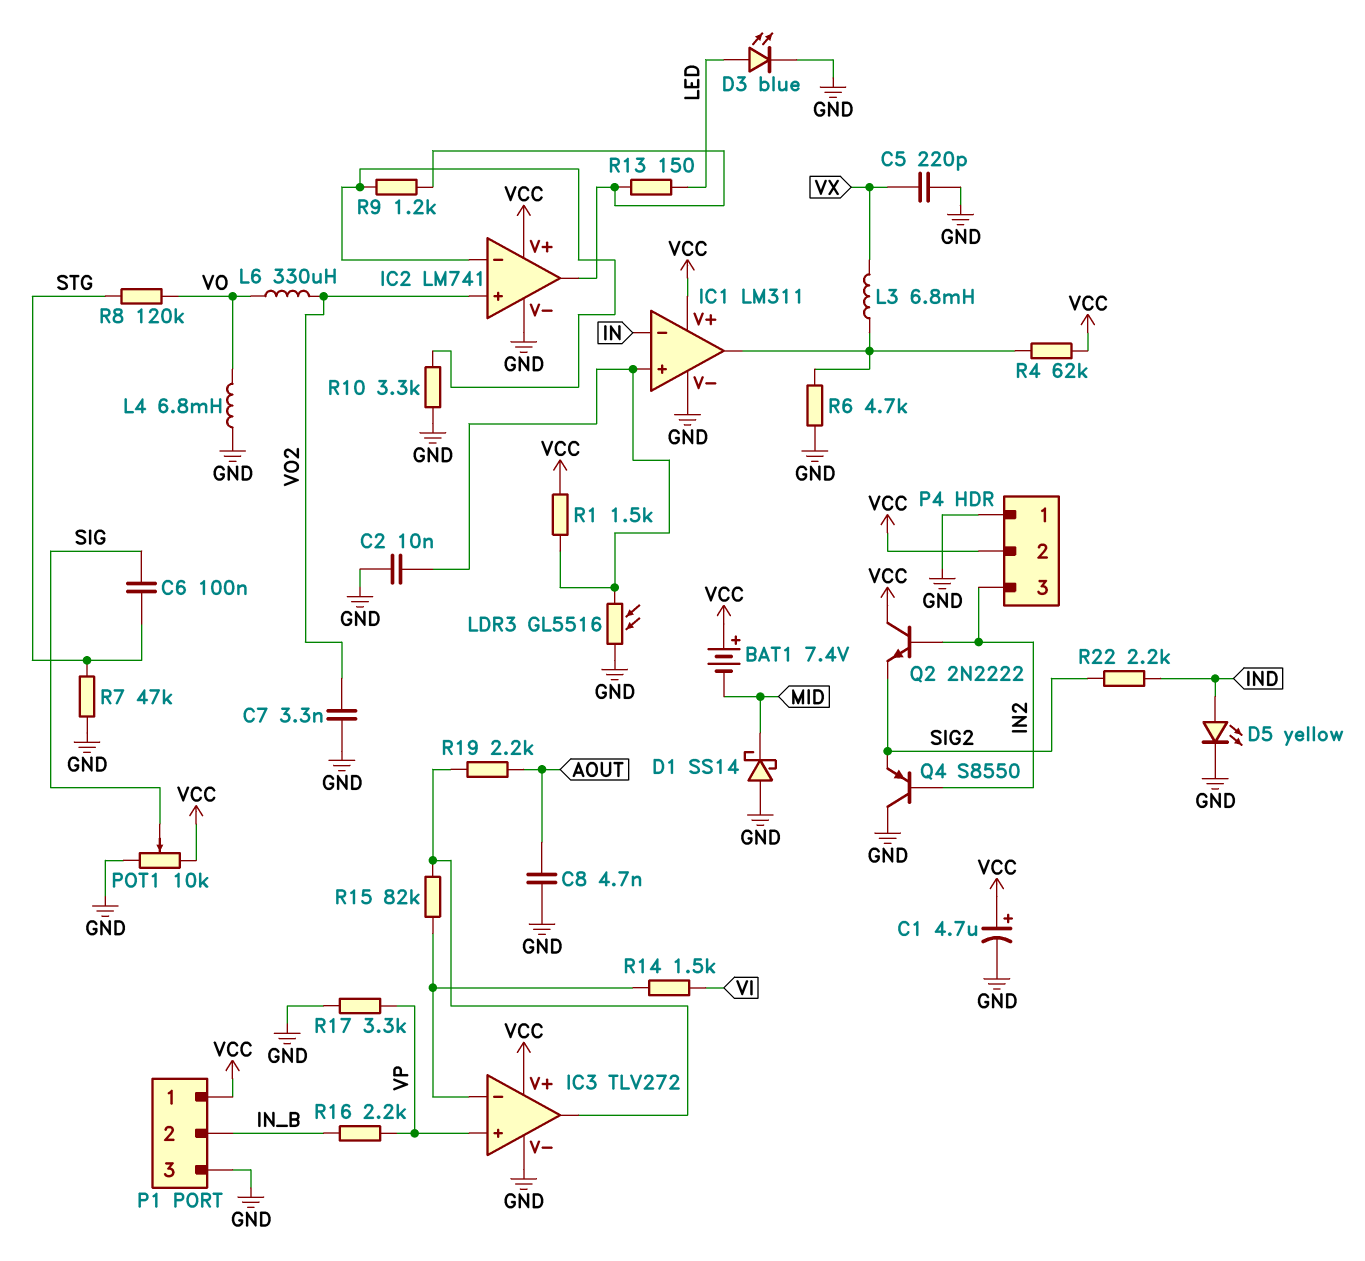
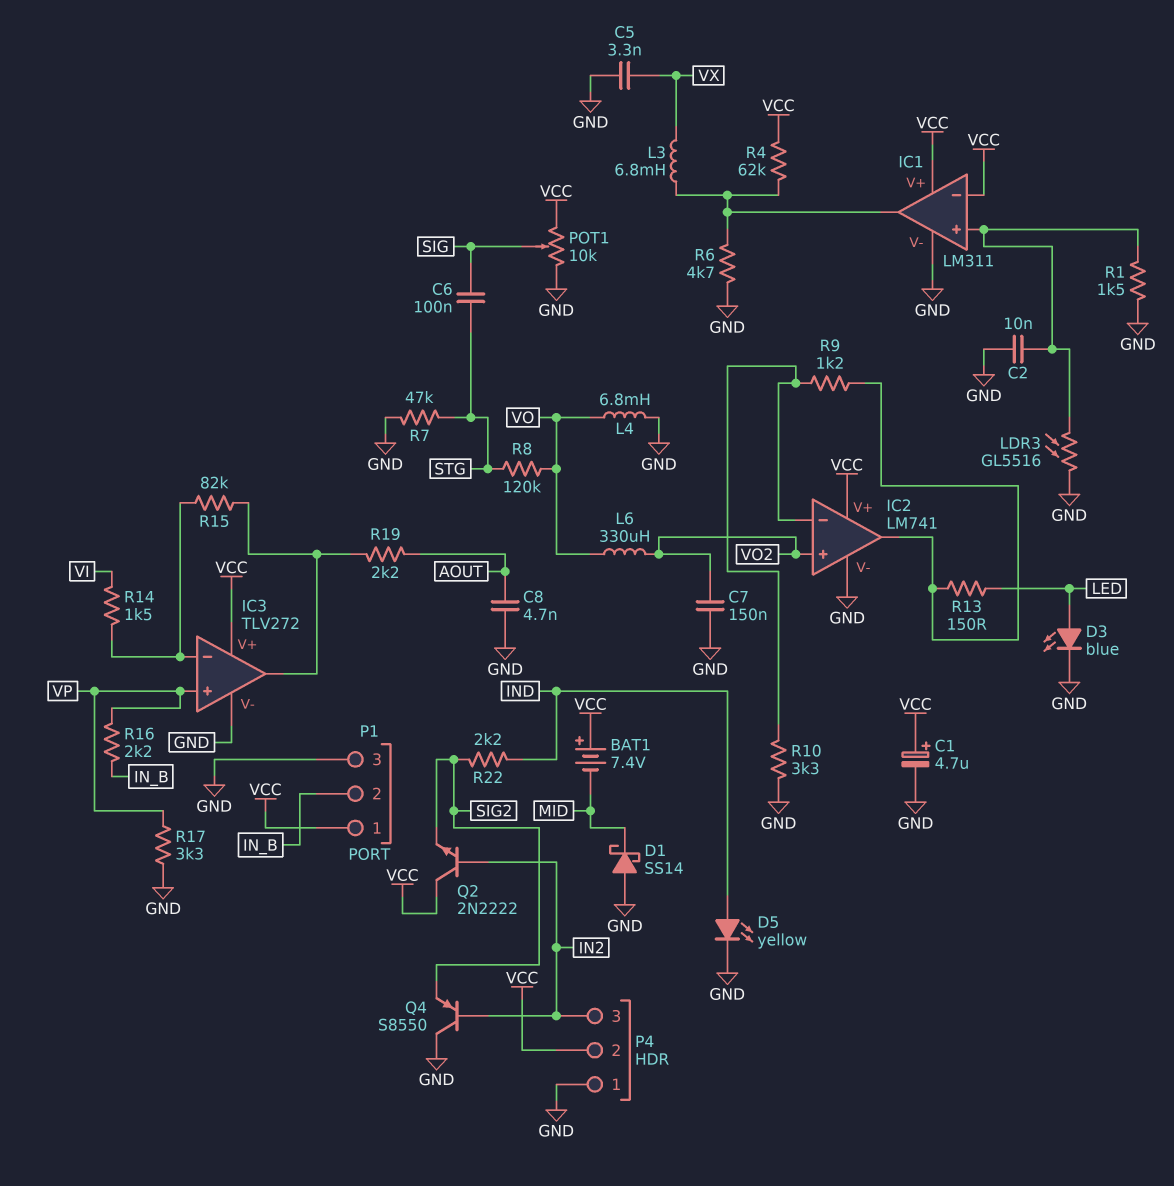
C5: 220pF (GND, VX) -> 3.3nF (GND, VX)
C7: 3.3nF (GND, VO2) -> 150nF (GND, VO2)
IC1 pin in-: IN -> VCC
R1: 1.5k (IC1/in+, VCC) -> 1.5k (GND, IC1/in+)

